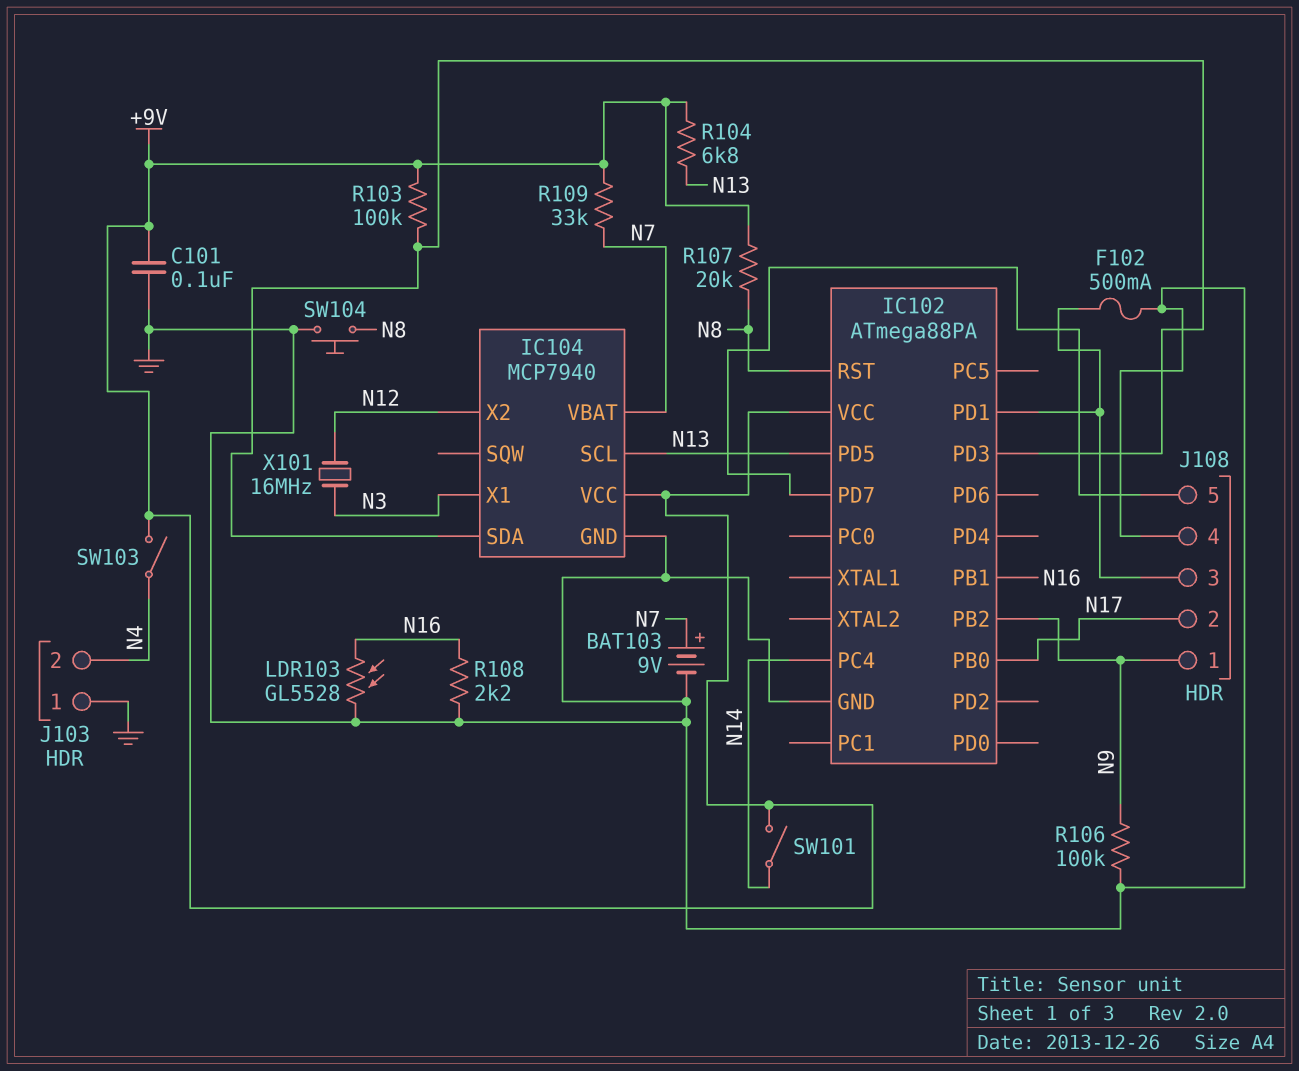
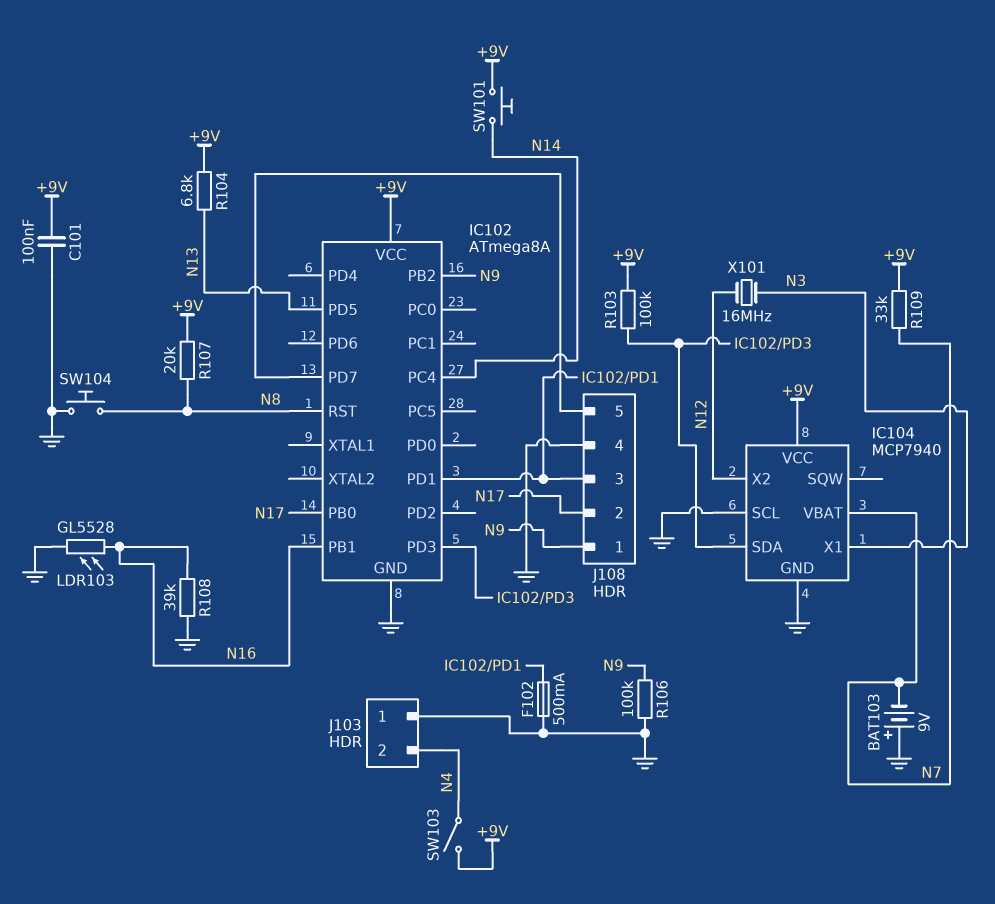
BAT103: 9V (plus N7, minus GND) -> 9V (plus GND, minus N7)
IC102: ATmega88PA -> ATmega8A
IC104 pin SCL: N13 -> GND
R108: 2.2k (GND, N16) -> 39k (GND, N16)
SW101: switch (+9V, N14) -> button (+9V, N14)

